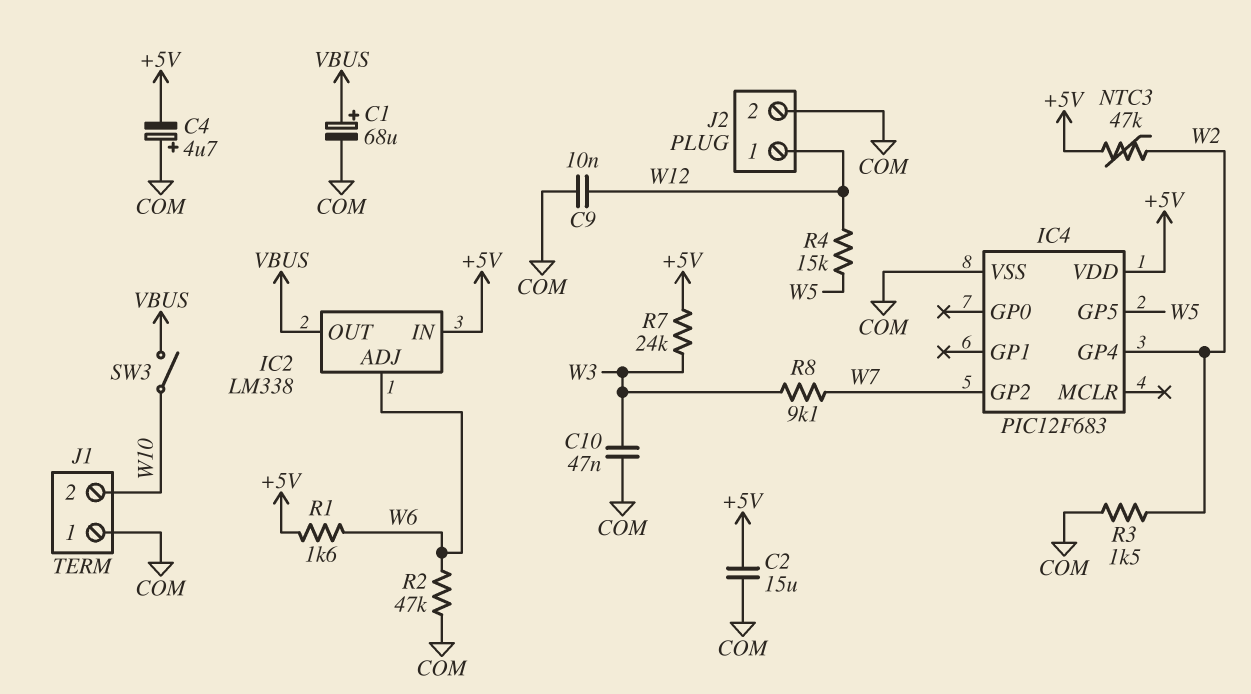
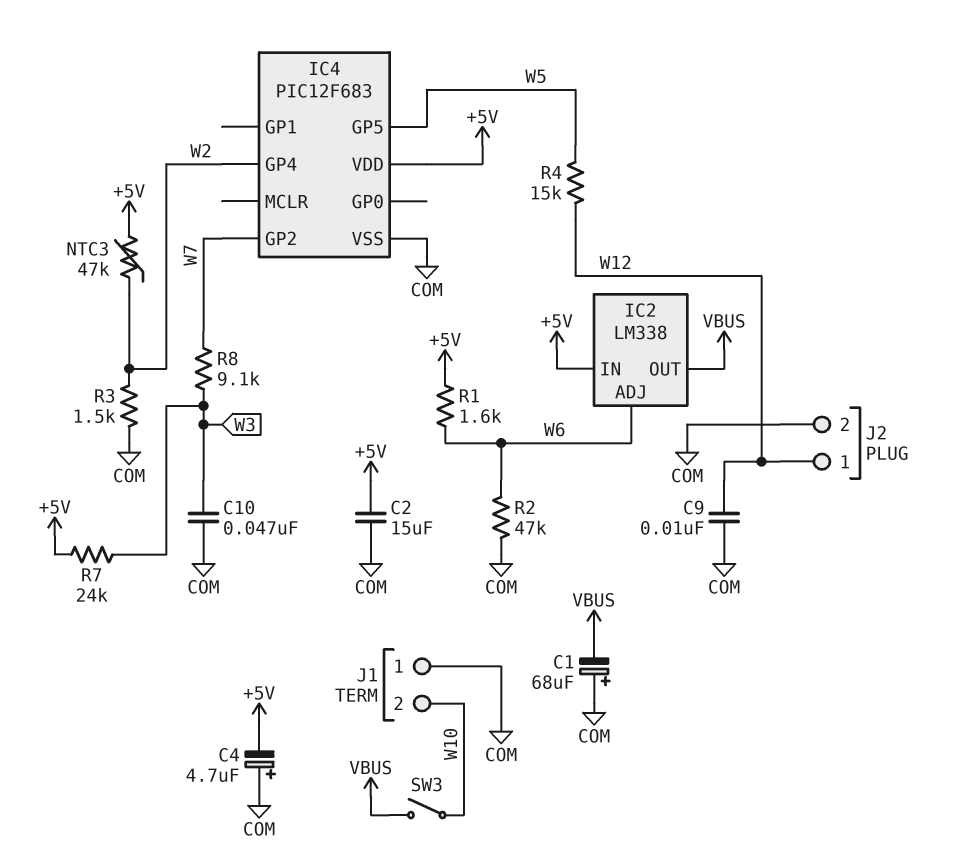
C1: 68uF (plus VBUS, minus COM) -> 68uF (plus COM, minus VBUS)

